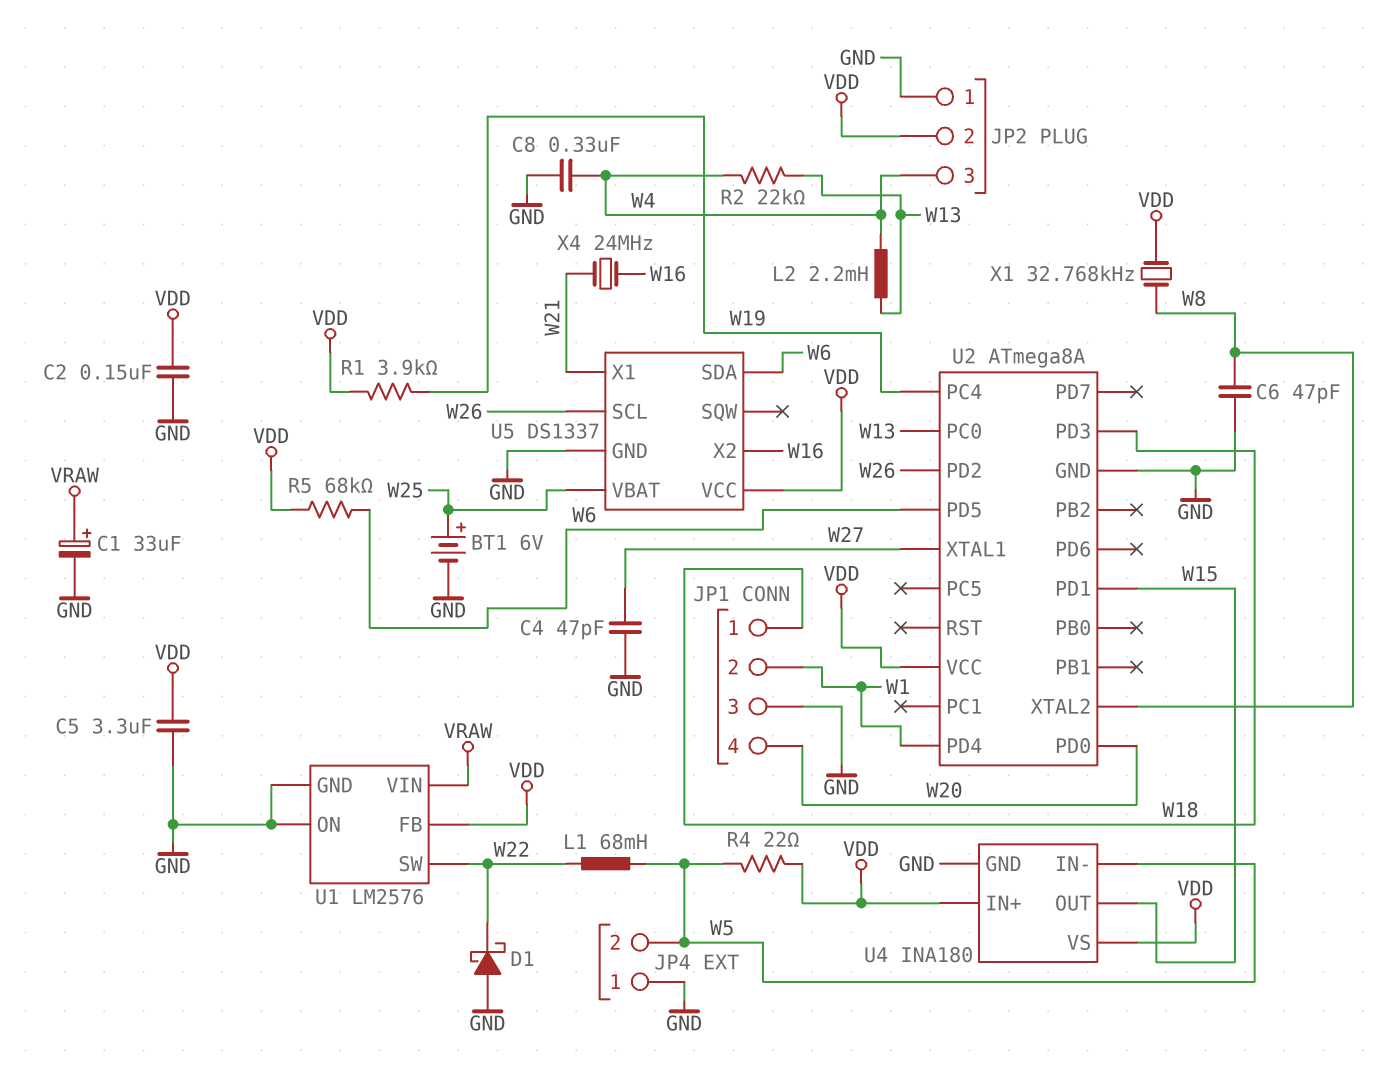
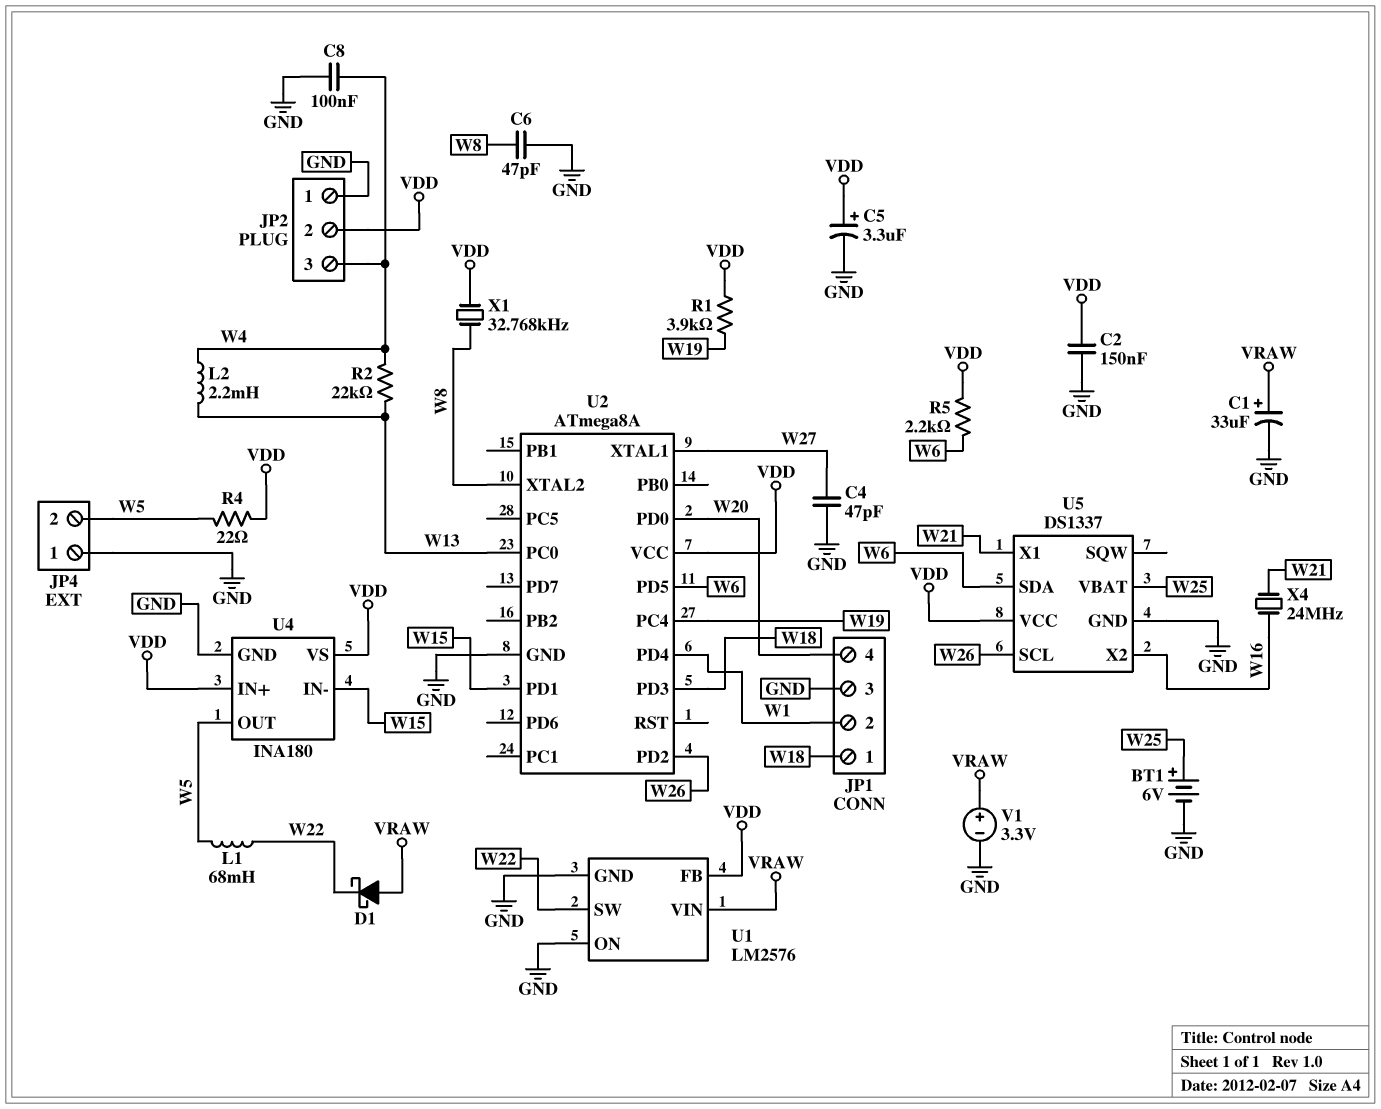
C5: 3.3uF (GND, VDD) -> 3.3uF (plus VDD, minus GND)
C8: 330nF (GND, W4) -> 100nF (GND, W4)
D1: schottky (A GND, K W22) -> schottky (A VRAW, K W22)
R5: 68k (VDD, W6) -> 2.2k (VDD, W6)
U4 pin IN-: W5 -> W15
U4 pin OUT: W15 -> W5
V1: none -> 3.3V (plus VRAW, minus GND)

